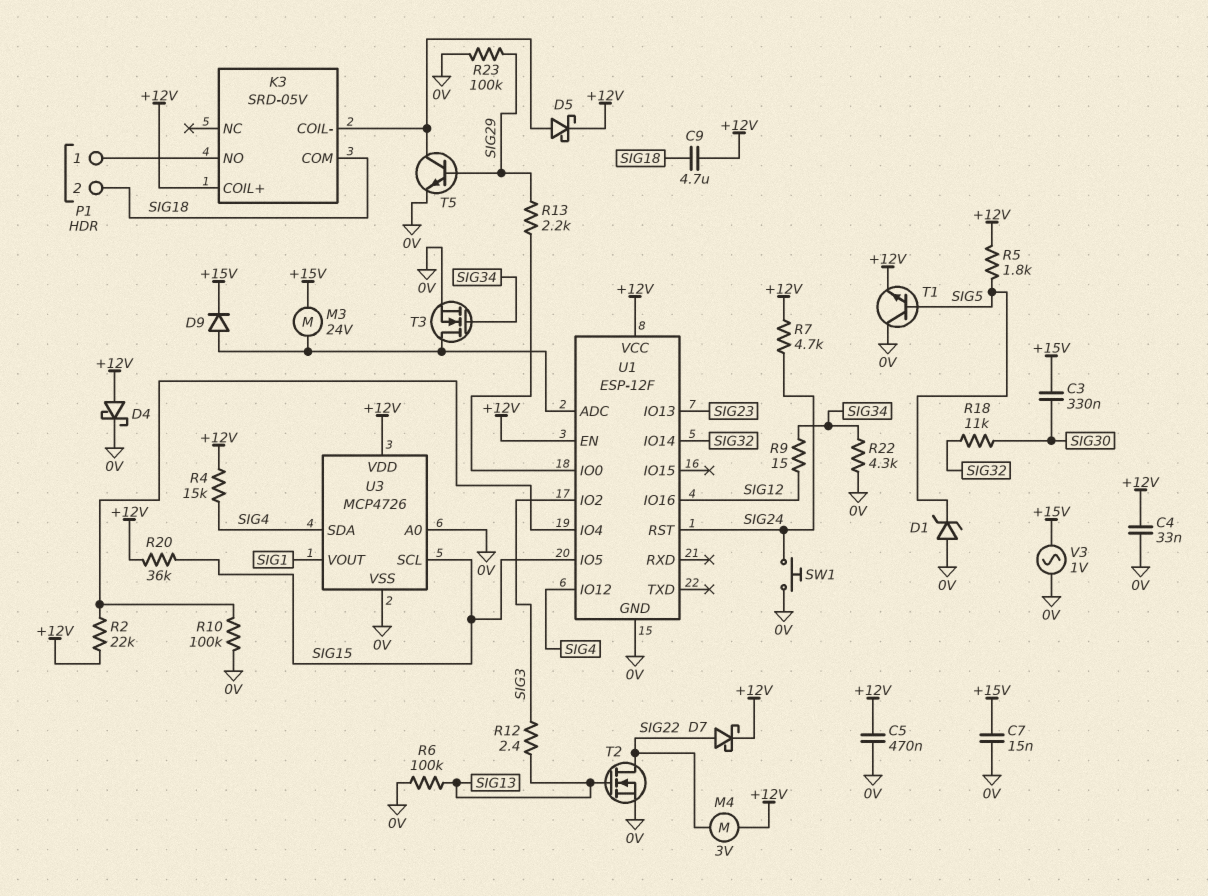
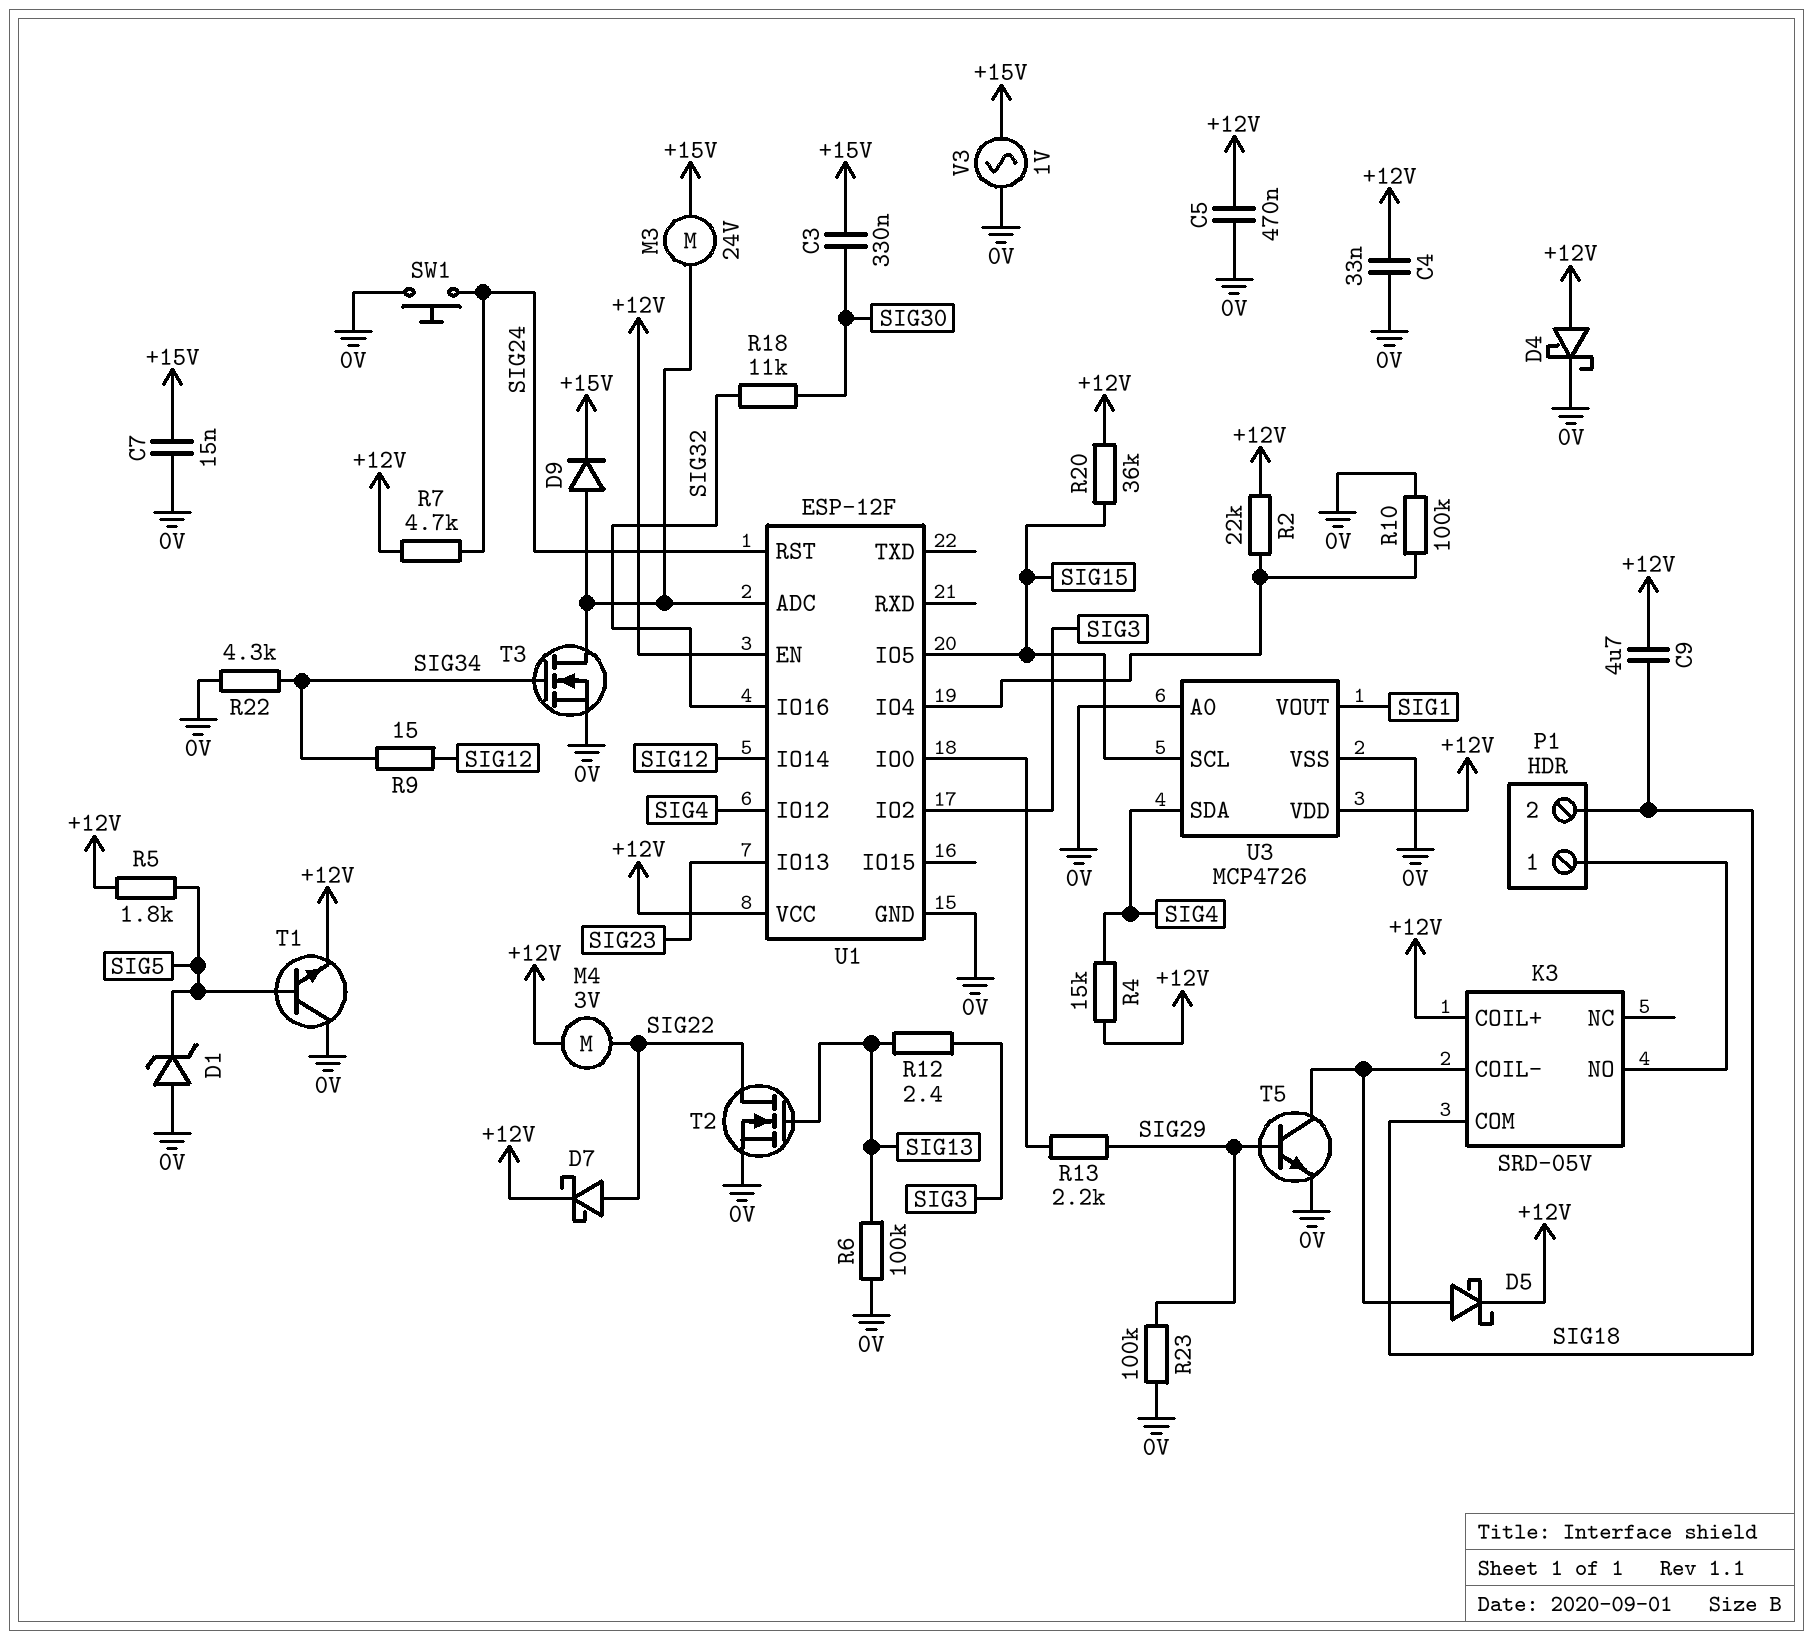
U1 pin IO14: SIG32 -> SIG12
U1 pin IO16: SIG12 -> SIG32

